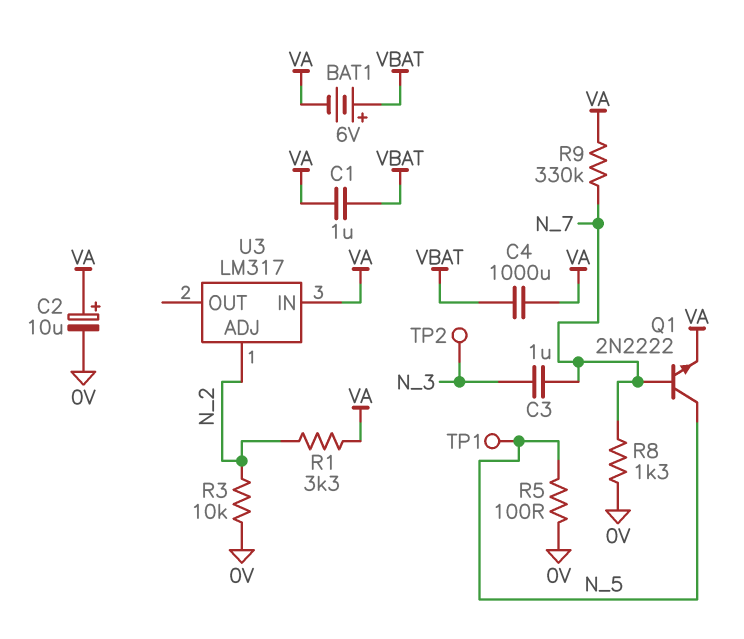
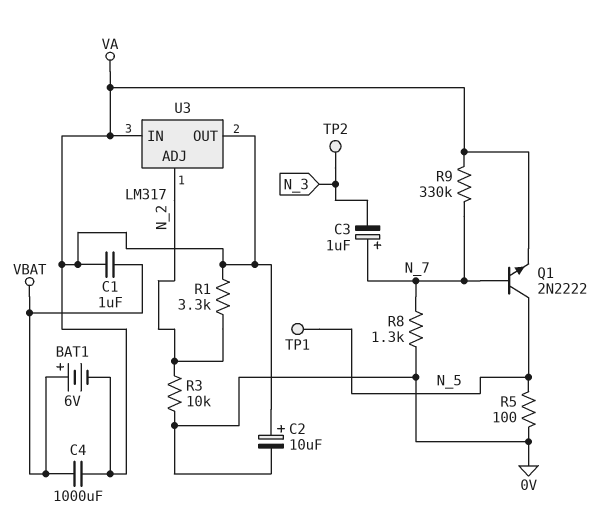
C3: 1uF (N_3, N_7) -> 1uF (plus N_7, minus N_3)
U3 pin OUT: none -> VA

